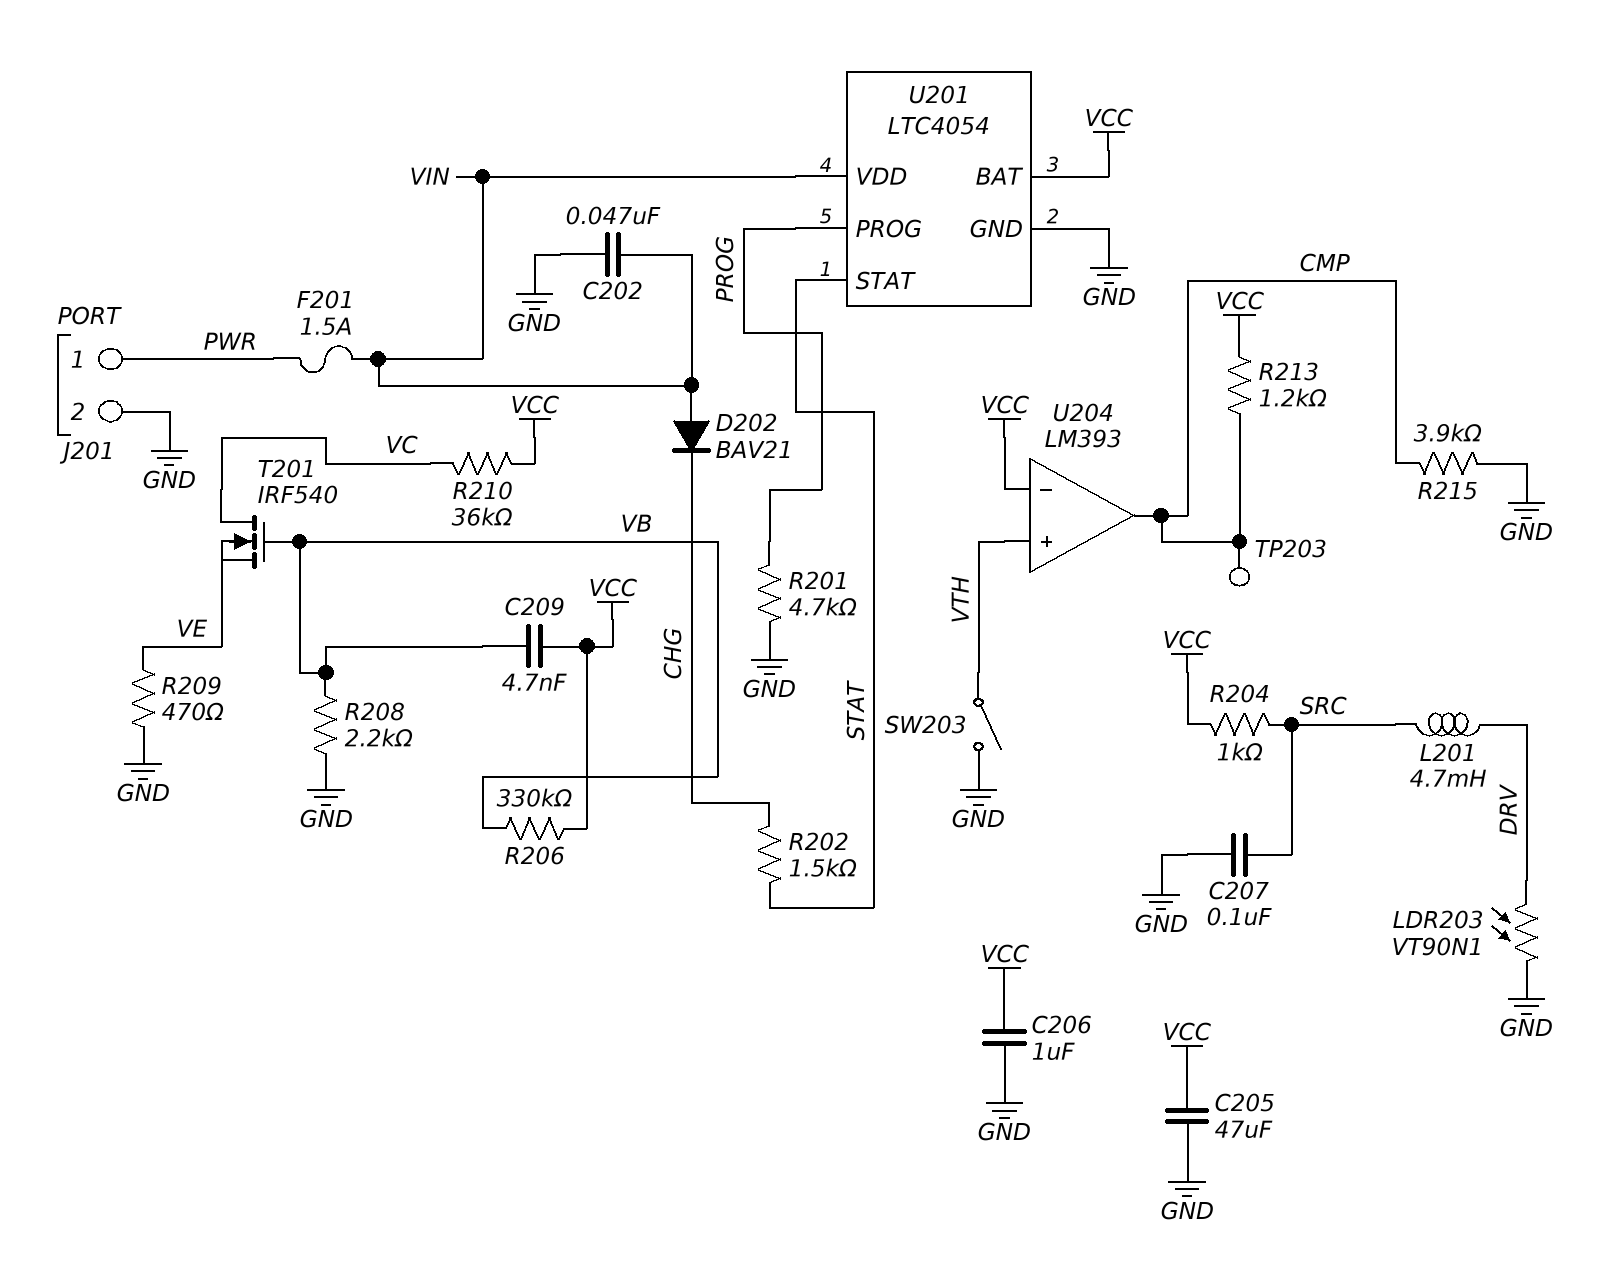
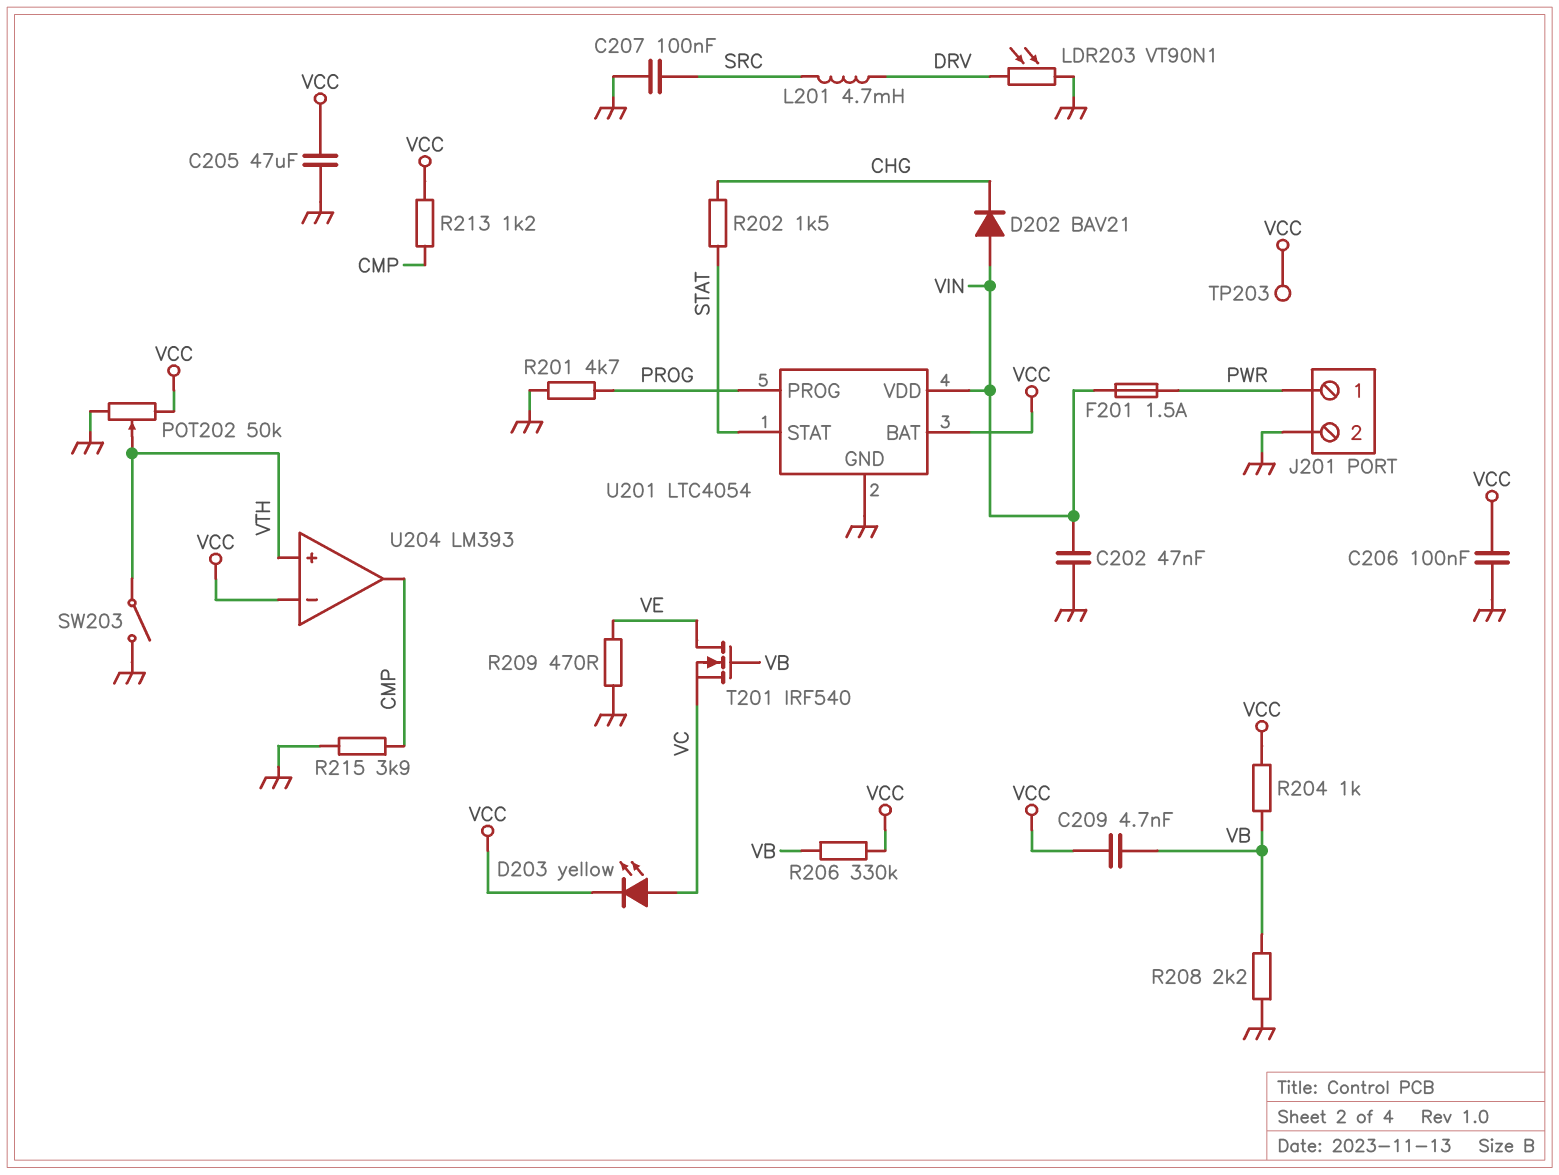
C206: 1uF (GND, VCC) -> 100nF (GND, VCC)
D203: none -> LED yellow (A VC, K VCC)
POT202: none -> 50k (GND, VCC, wiper VTH)
R204: 1k (SRC, VCC) -> 1k (VB, VCC)
R210: 36k (VC, VCC) -> none
T201: NMOS IRF540 (G VB, D VC, S VE) -> NMOS IRF540 (G VB, D VE, S VC)
TP203: test point (CMP) -> test point (VCC)

